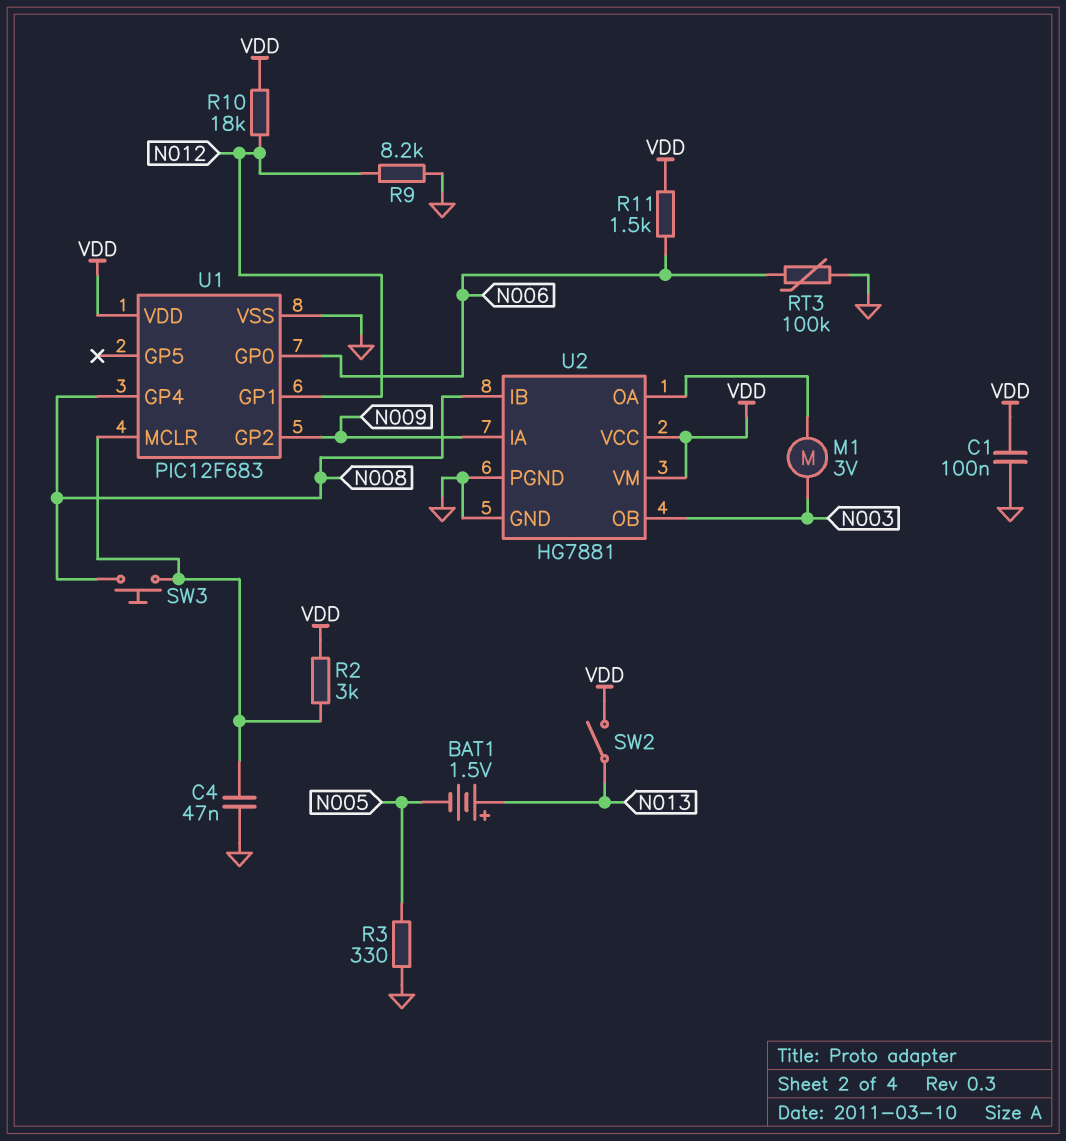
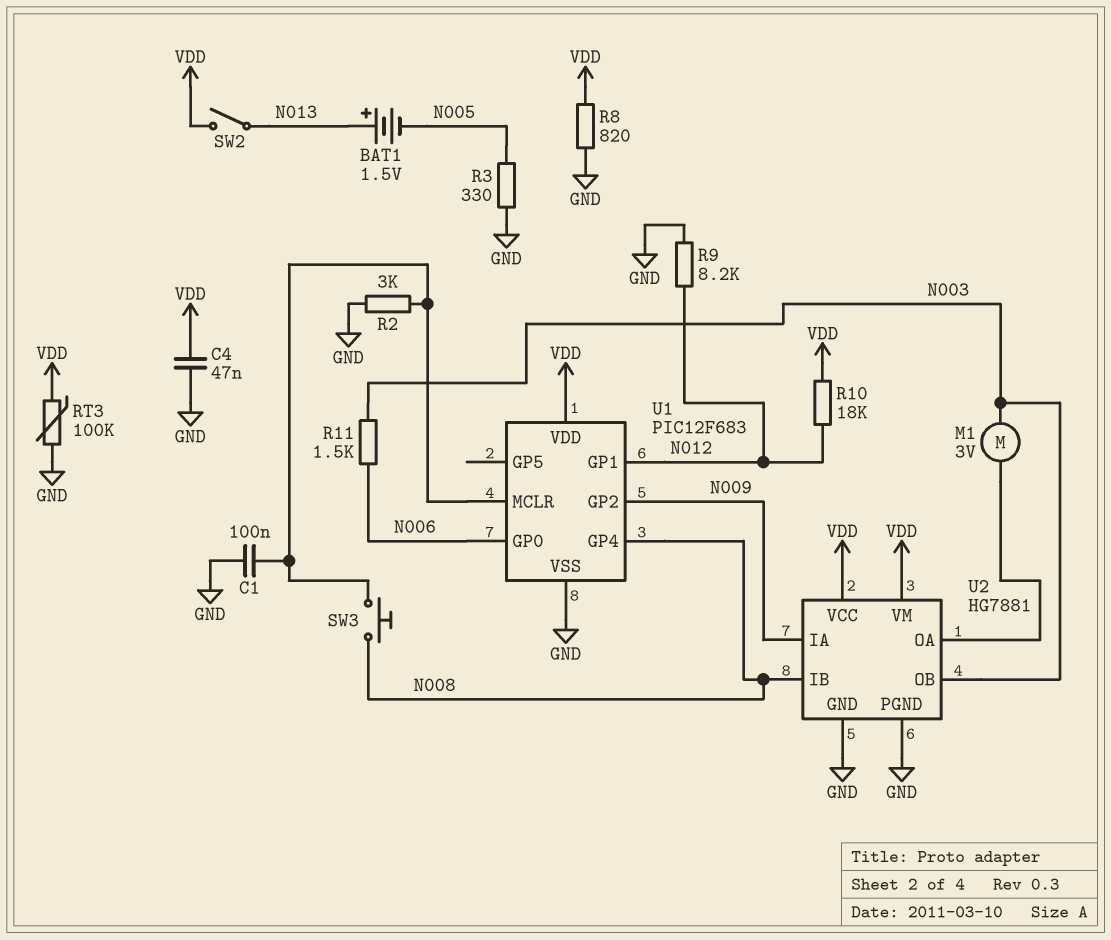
C1: 100nF (GND, VDD) -> 100nF (GND, U1/MCLR)
C4: 47nF (GND, U1/MCLR) -> 47nF (GND, VDD)
R2: 3k (U1/MCLR, VDD) -> 3k (GND, U1/MCLR)
R8: none -> 820 (GND, VDD)
R11: 1.5k (N006, VDD) -> 1.5k (N003, N006)
RT3: 100k (GND, N006) -> 100k (GND, VDD)

